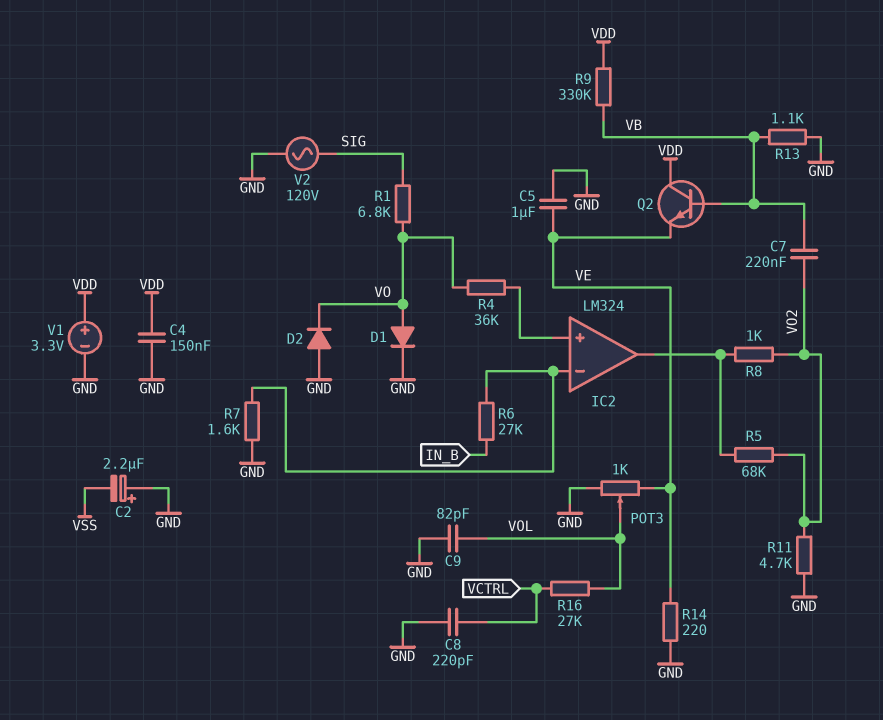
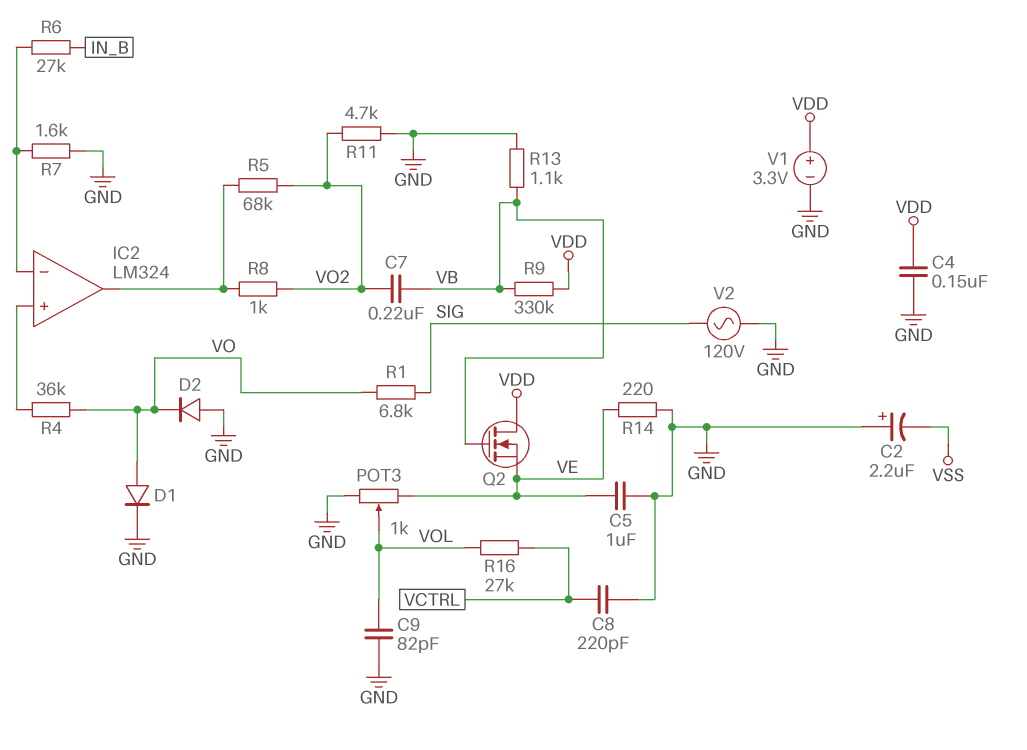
Q2: NPN (B VB, C VDD, E VE) -> NMOS (G VB, D VDD, S VE)

